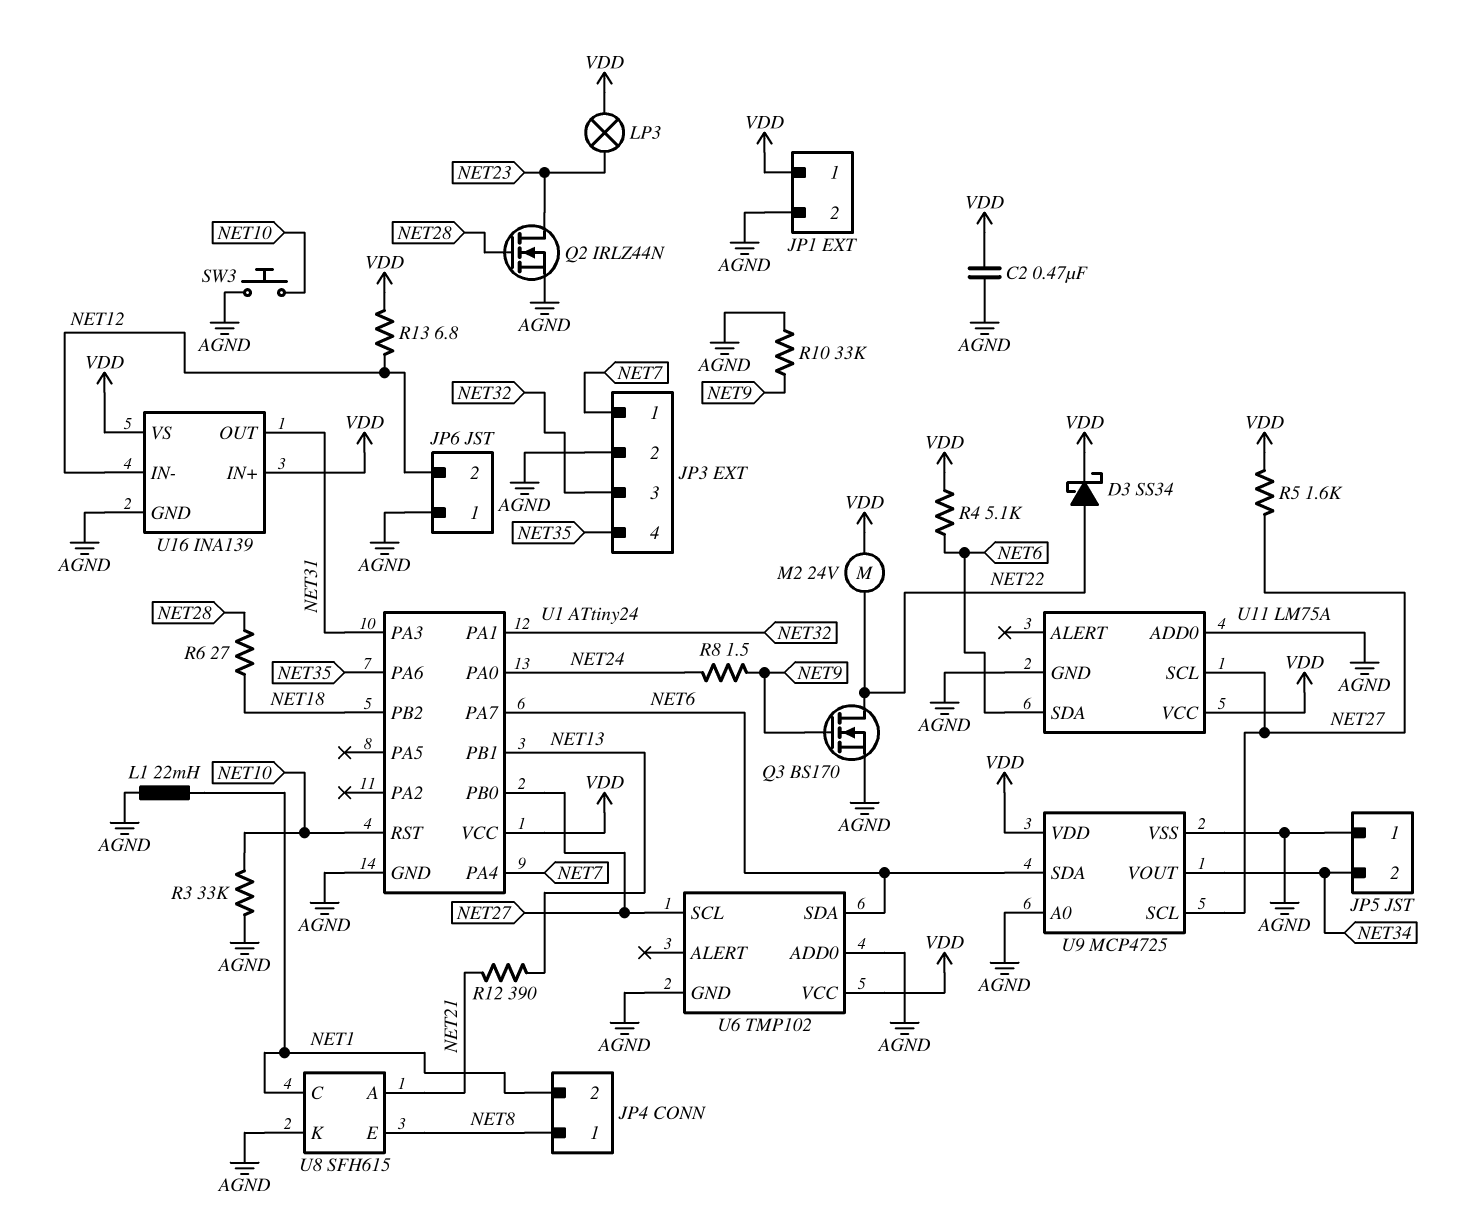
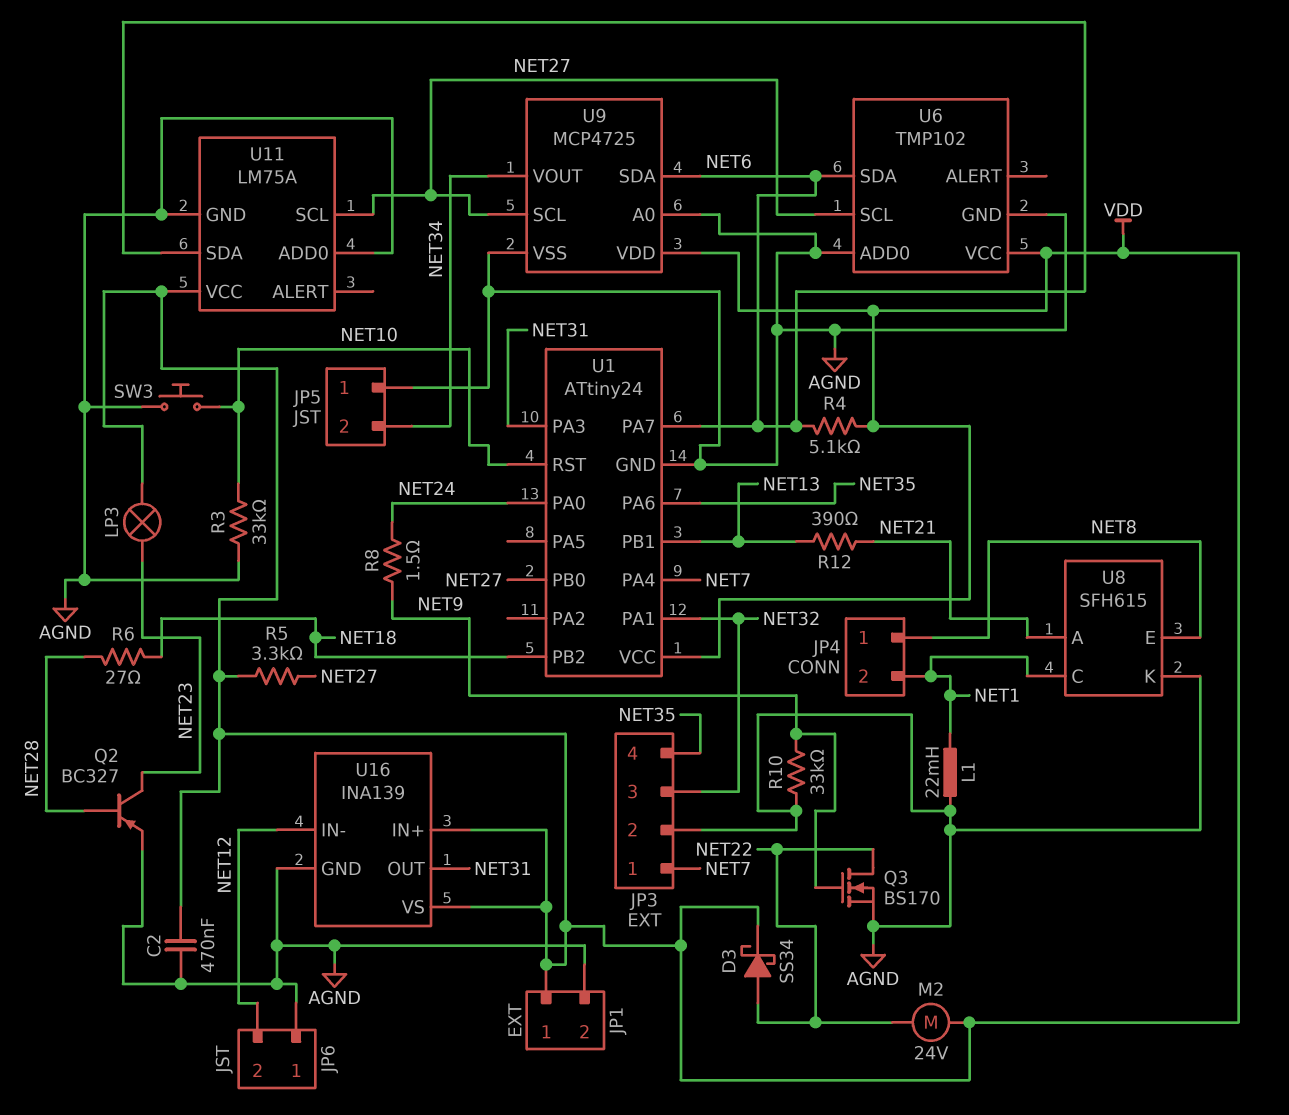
Q2: NMOS IRLZ44N (G NET28, D NET23, S AGND) -> PNP BC327 (B NET28, C NET23, E AGND)
R5: 1.6k (NET27, VDD) -> 3.3k (NET27, VDD)
R13: 6.8 (NET12, VDD) -> none

